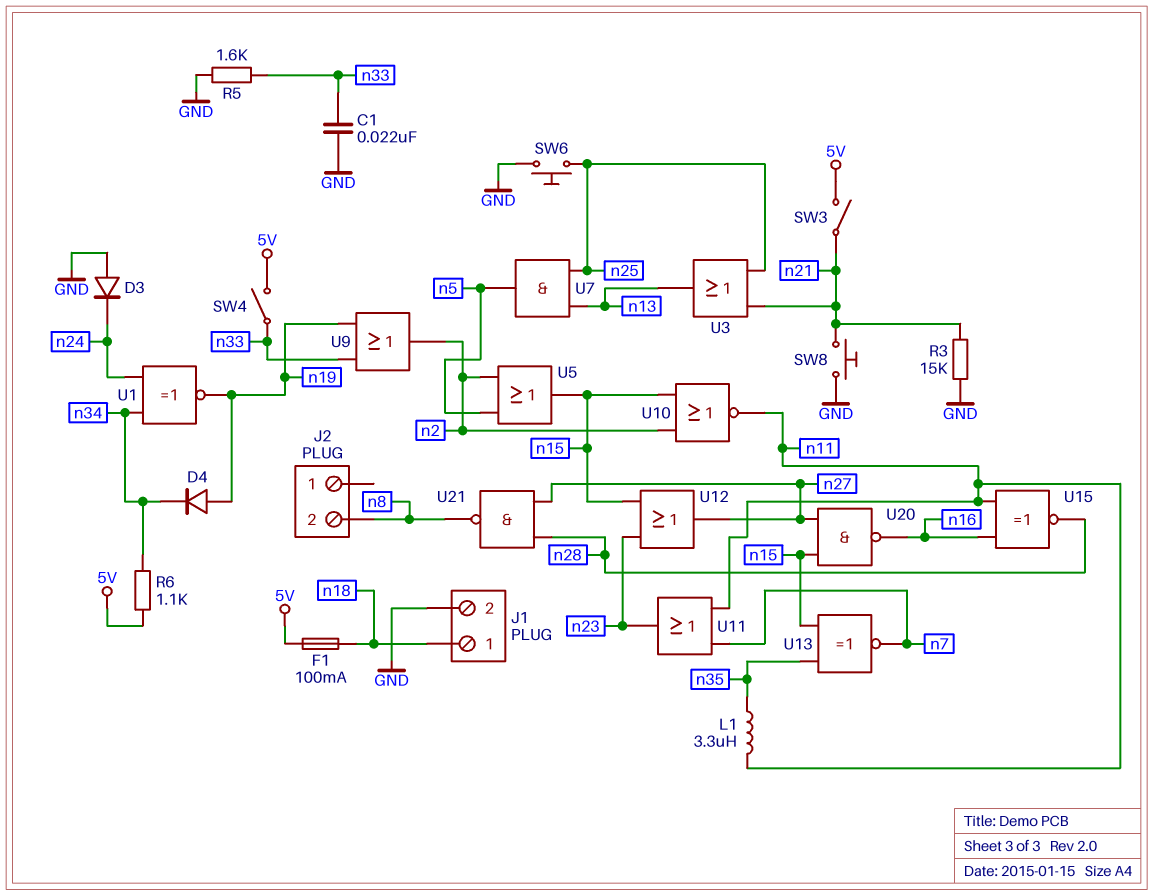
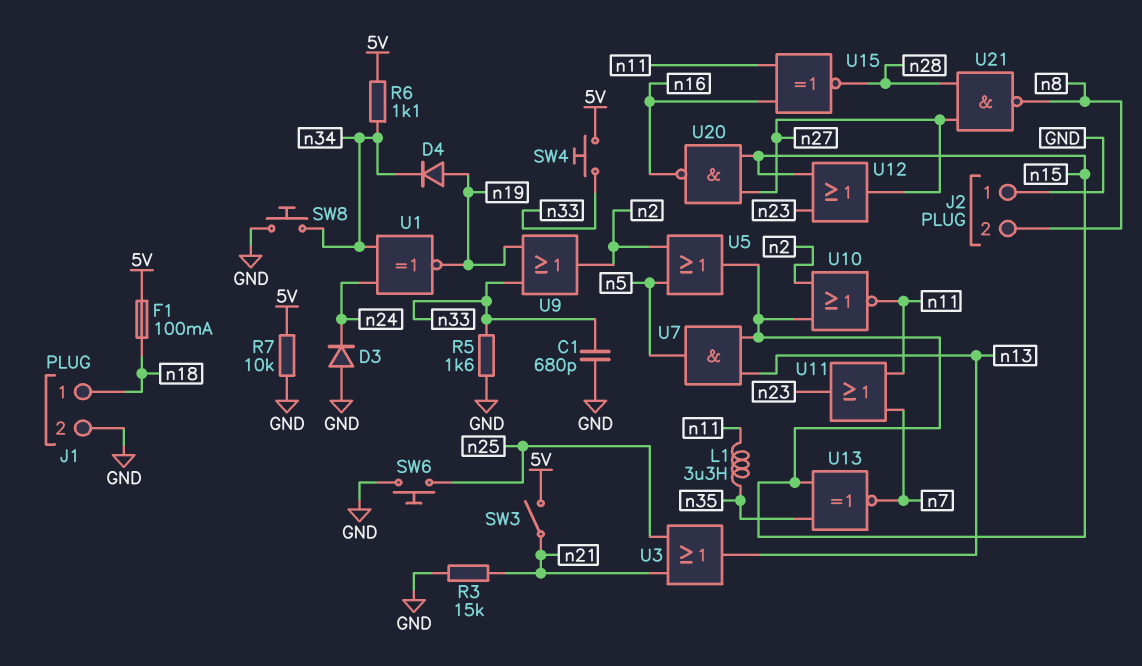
C1: 22nF (GND, n33) -> 680pF (GND, n33)
J2 pin 1: none -> GND
R7: none -> 10k (5V, GND)
SW4: switch (5V, n33) -> button (5V, n33)
SW8: button (GND, n21) -> button (GND, n34)
U7: AND (in n13, in n25, out n5) -> AND (in n13, in n15, out n5)

